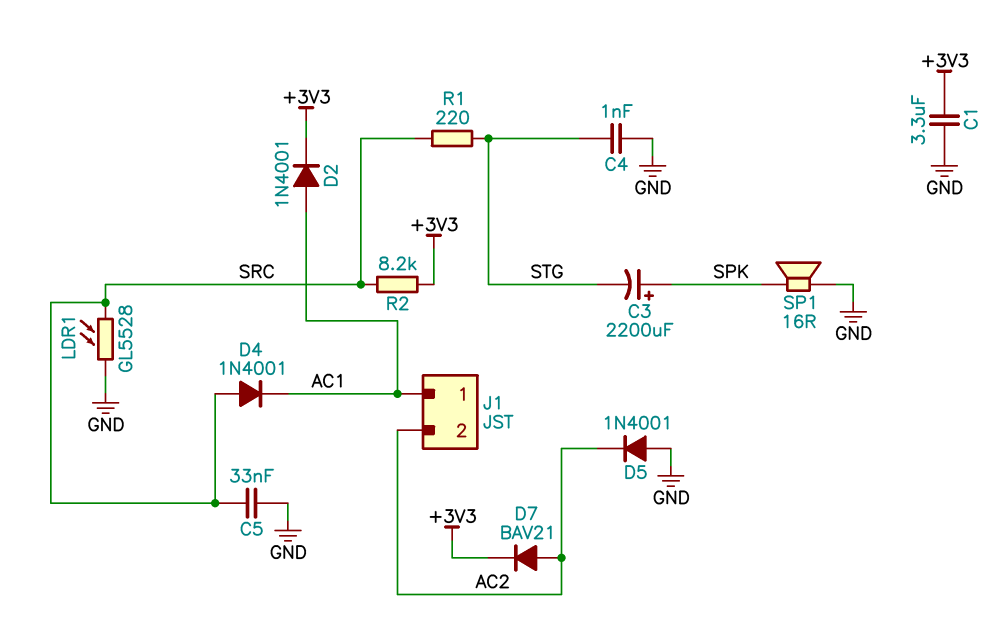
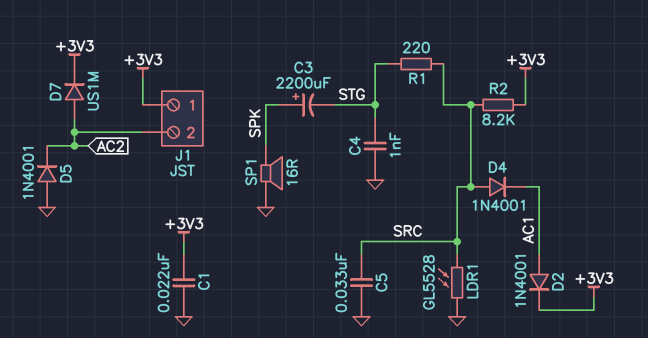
C1: 3.3uF (+3V3, GND) -> 22nF (+3V3, GND)
D7: diode BAV21 (A AC2, K +3V3) -> diode US1M (A AC2, K +3V3)
J1 pin 1: AC1 -> +3V3

